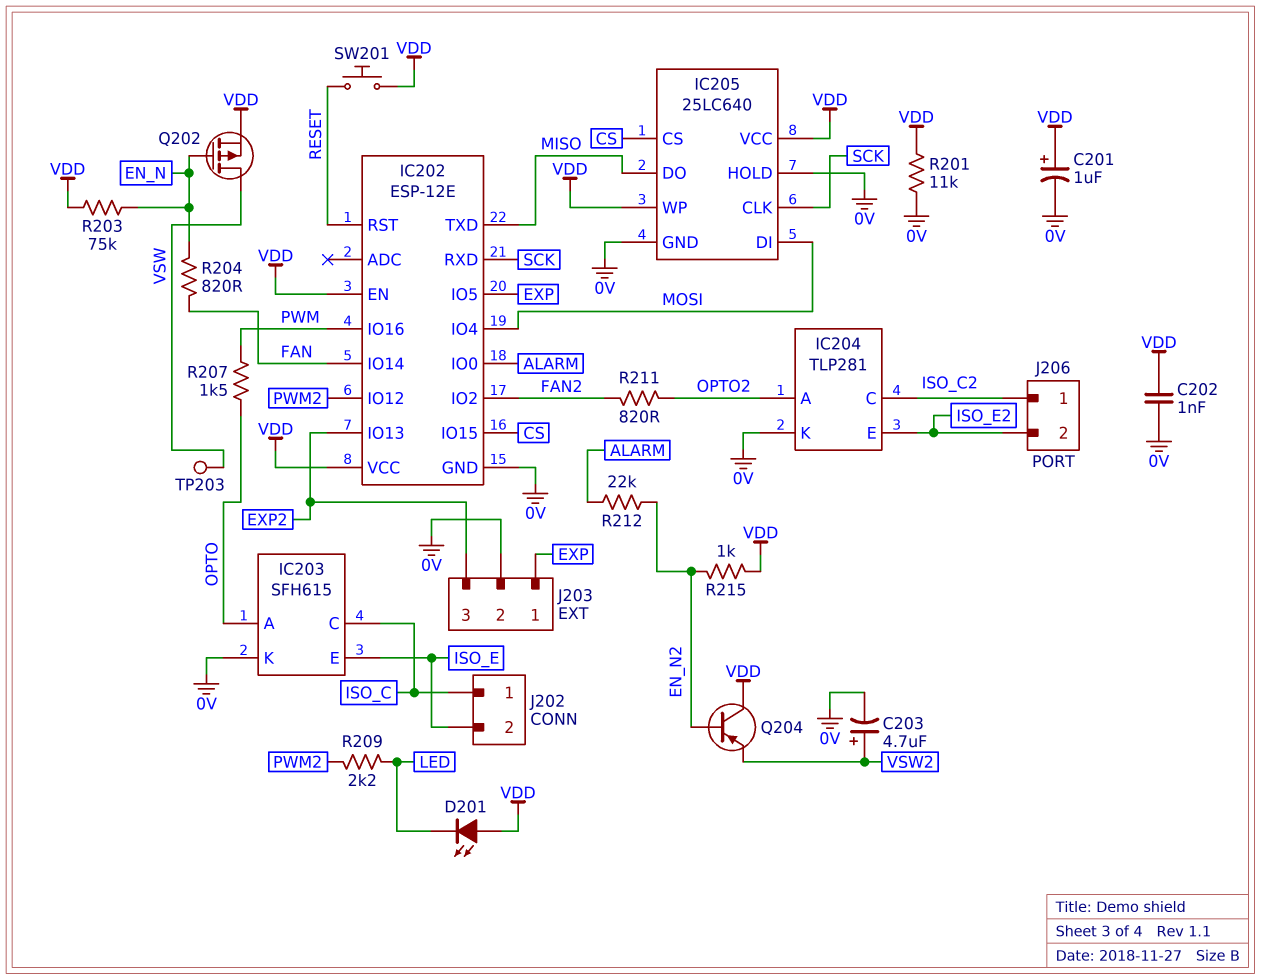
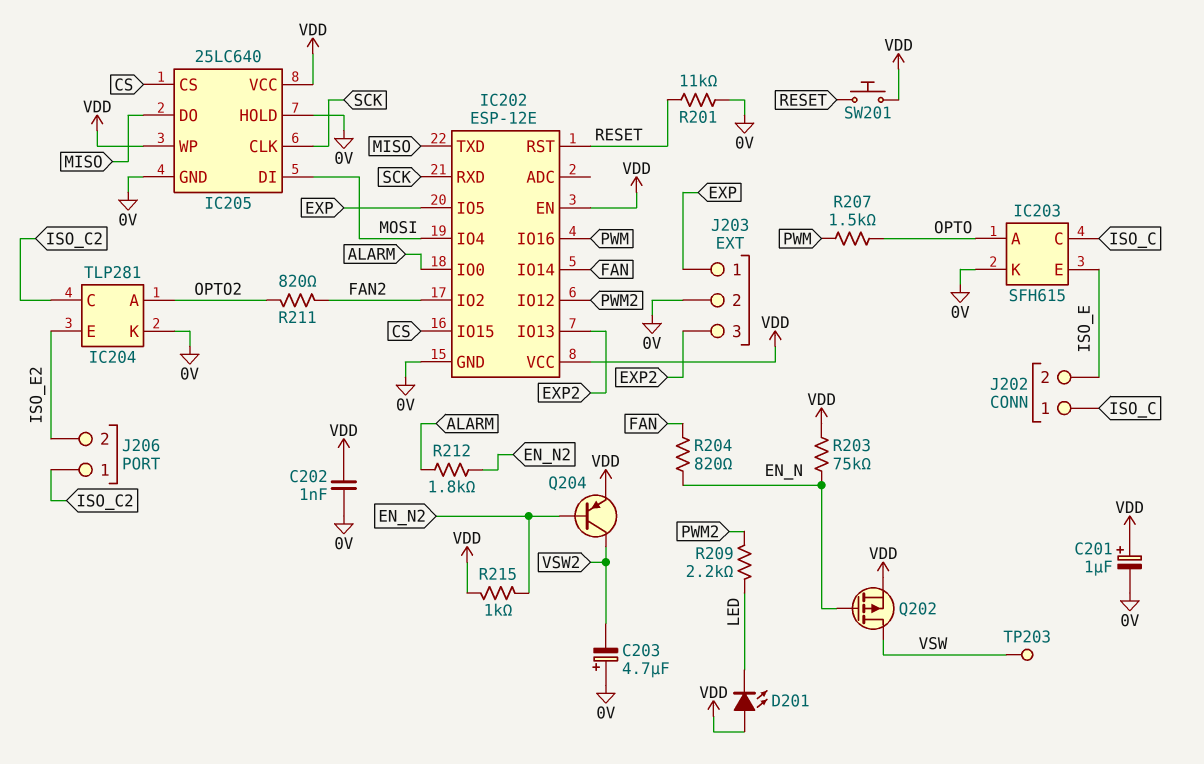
C203: 4.7uF (plus VSW2, minus 0V) -> 4.7uF (plus 0V, minus VSW2)
Q204: PNP (B EN_N2, C VDD, E VSW2) -> PNP (B EN_N2, C VSW2, E VDD)
R201: 11k (0V, VDD) -> 11k (0V, RESET)
R212: 22k (ALARM, EN_N2) -> 1.8k (ALARM, EN_N2)

